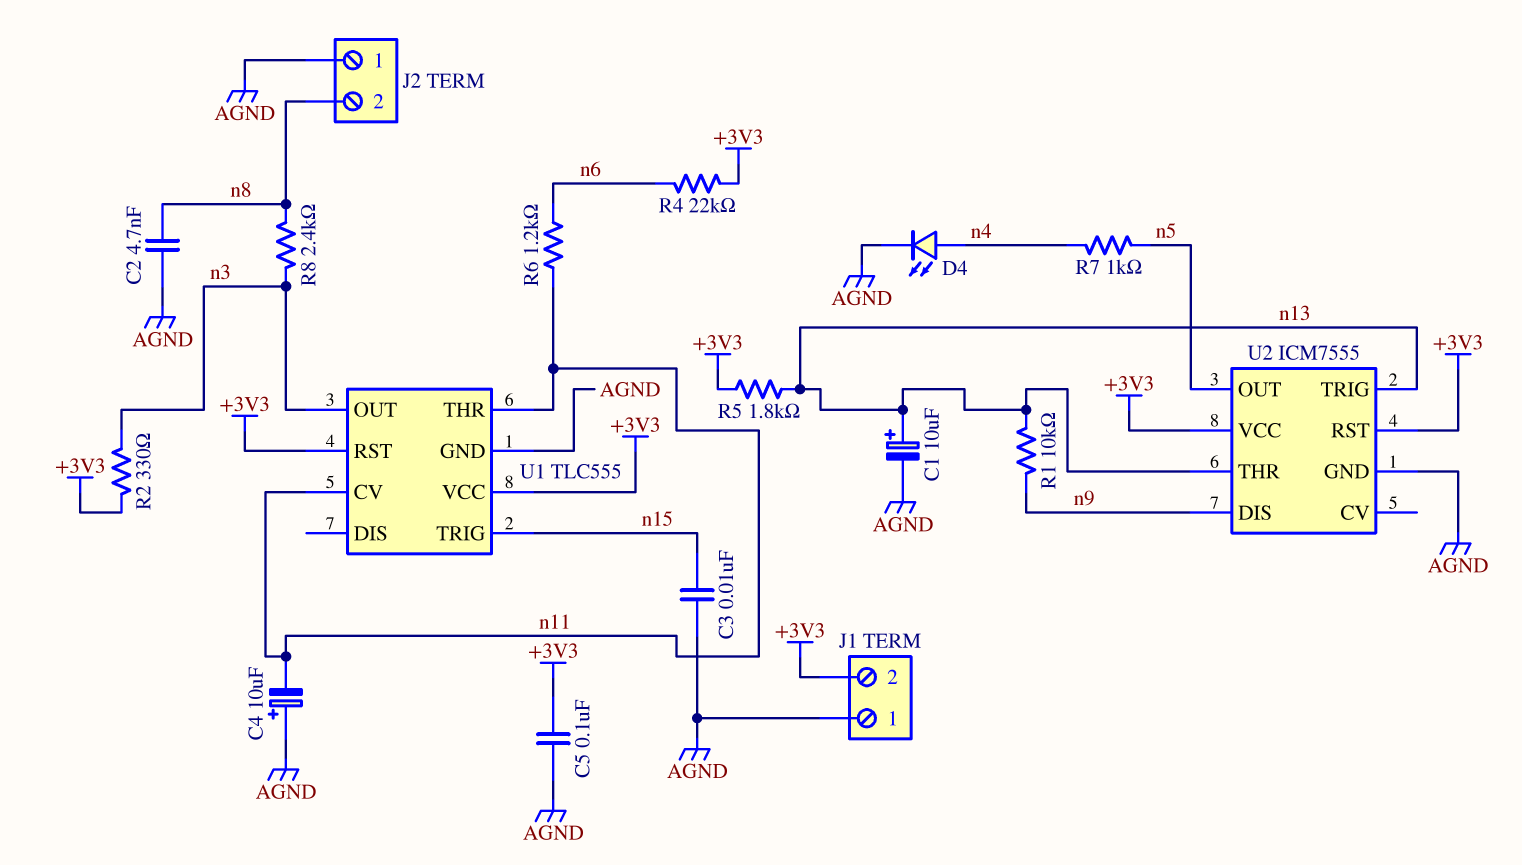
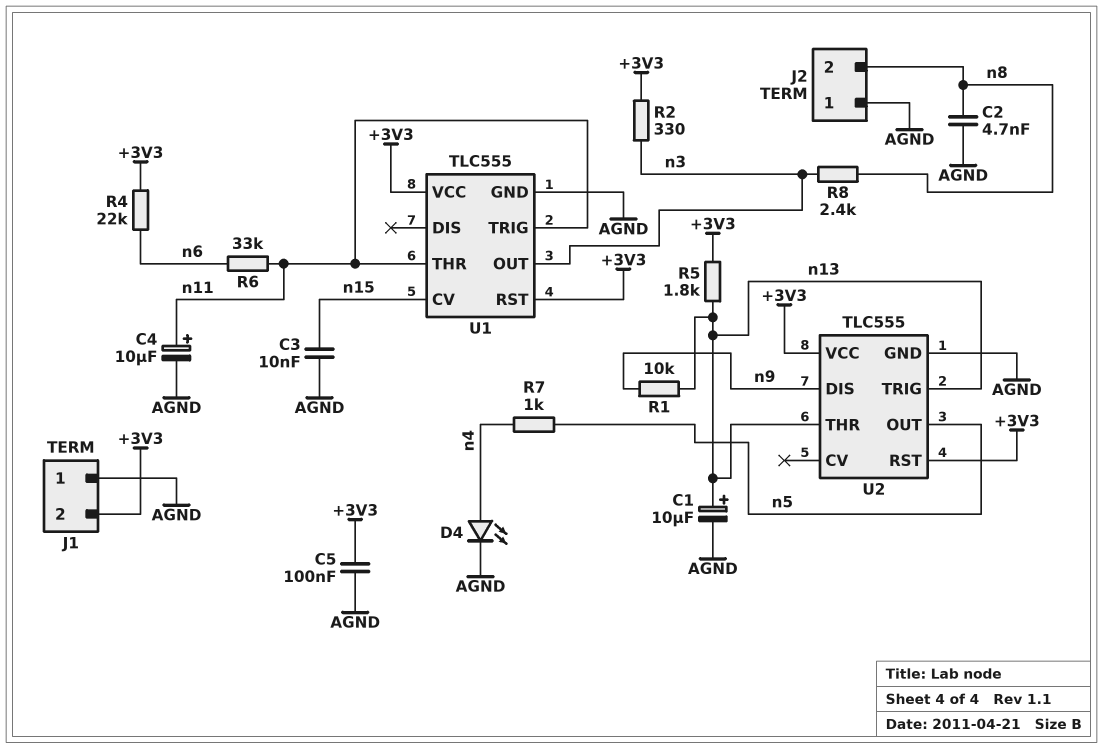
C4: 10uF (plus AGND, minus n11) -> 10uF (plus n11, minus AGND)
R6: 1.2k (n6, n11) -> 33k (n6, n11)
U1 pin CV: n11 -> n15
U1 pin TRIG: n15 -> n11
U2: ICM7555 -> TLC555

